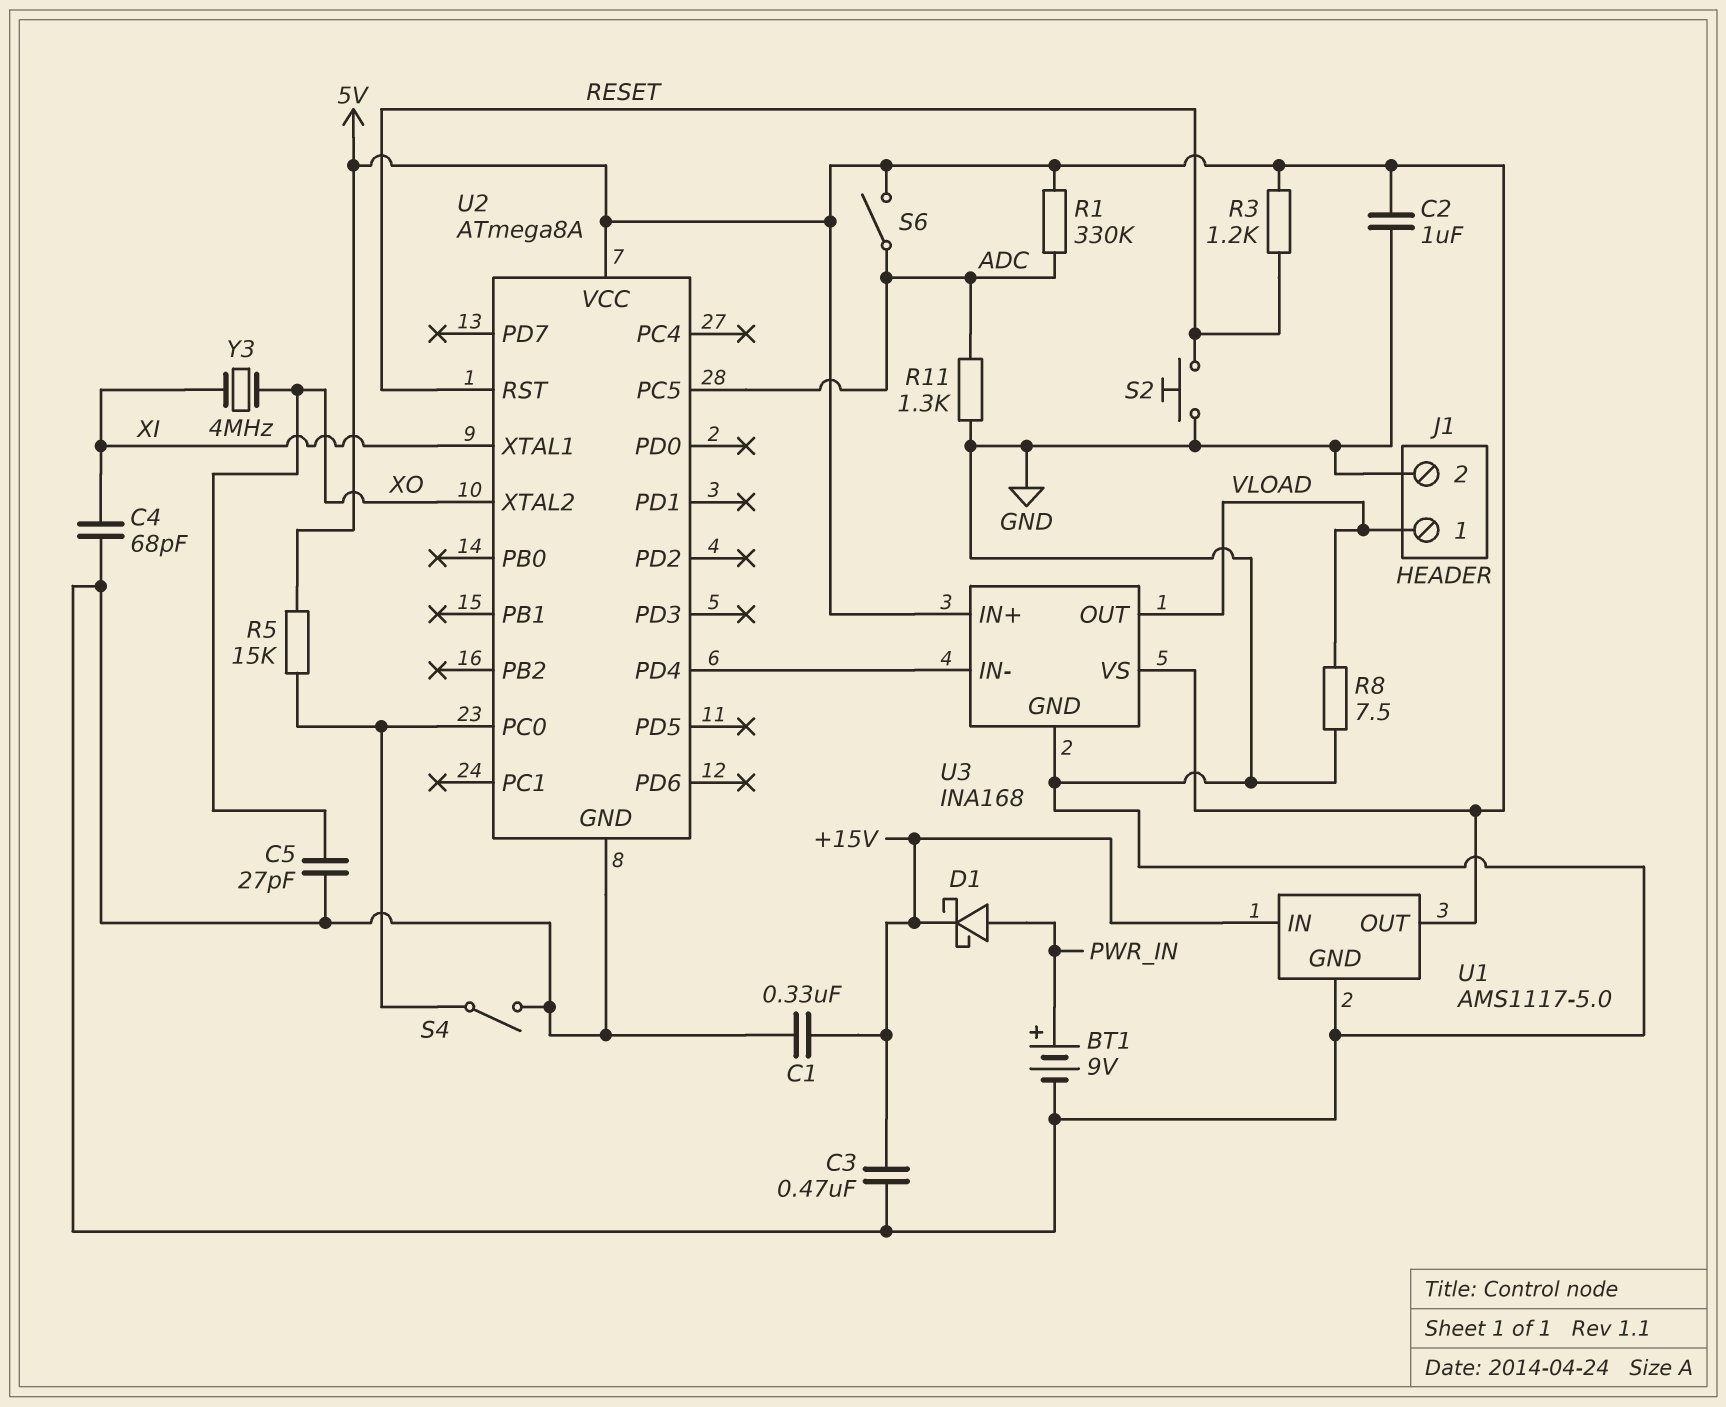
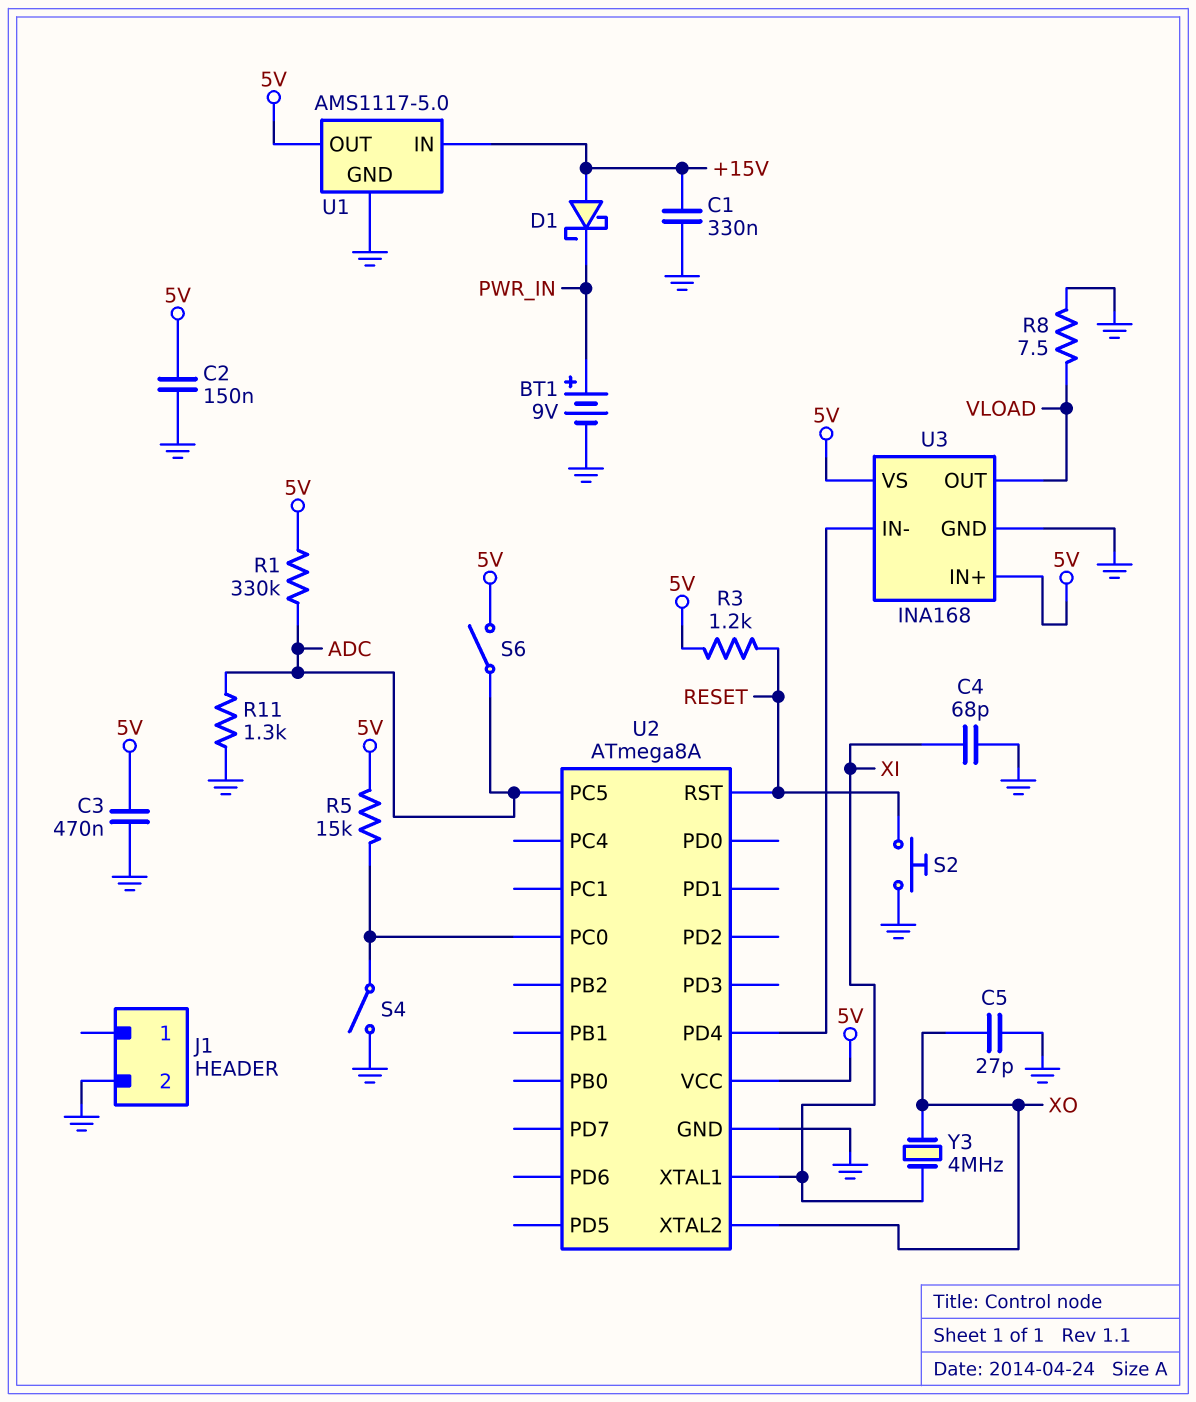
C2: 1uF (5V, GND) -> 150nF (5V, GND)
C3: 470nF (+15V, GND) -> 470nF (5V, GND)
D1: schottky (A PWR_IN, K +15V) -> schottky (A +15V, K PWR_IN)
J1 pin 1: VLOAD -> none

